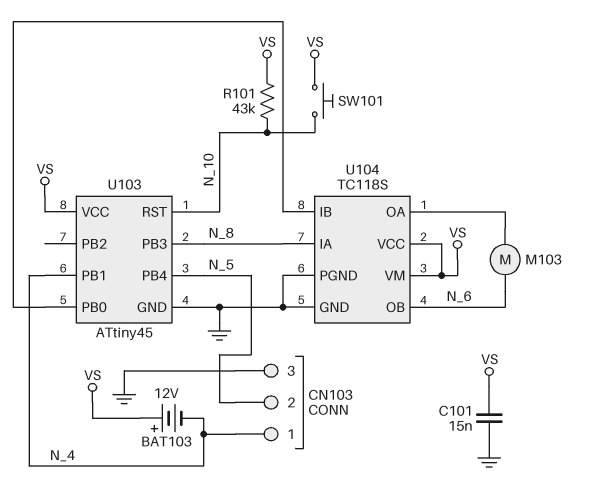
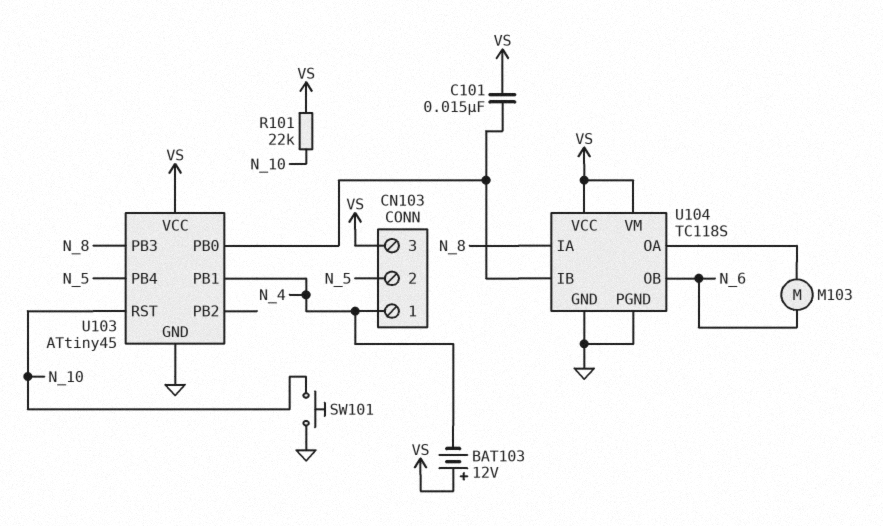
C101: 15nF (GND, VS) -> 15nF (U103/PB0, VS)
CN103 pin 3: GND -> VS
R101: 43k (N_10, VS) -> 22k (N_10, VS)
SW101: button (N_10, VS) -> button (GND, N_10)

